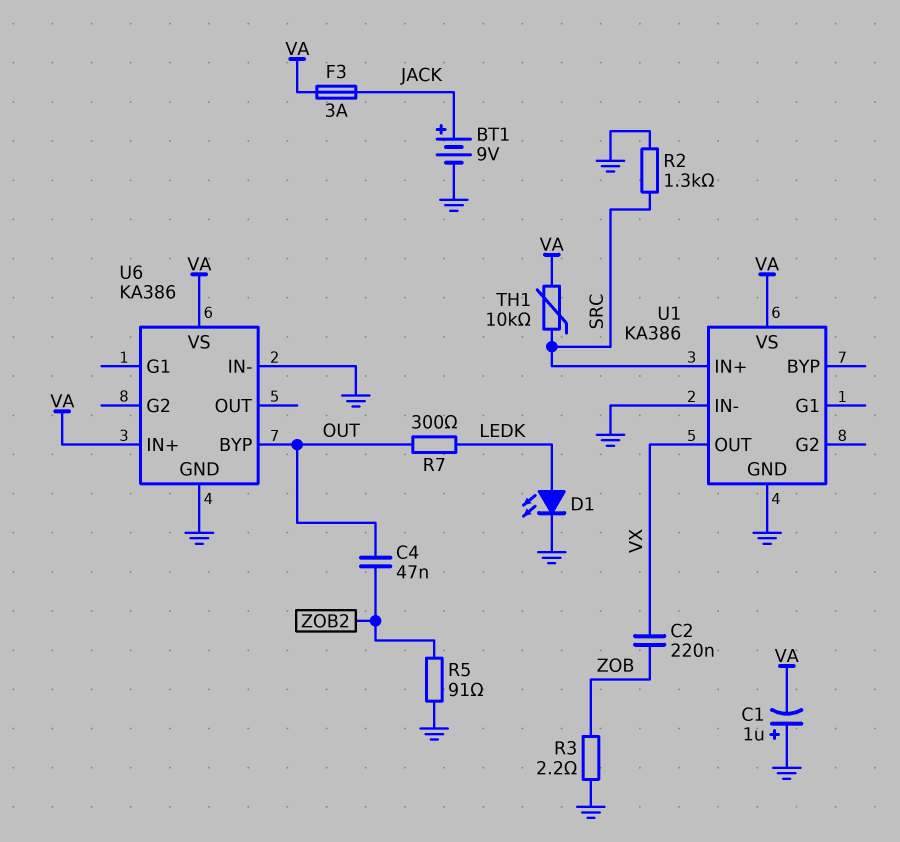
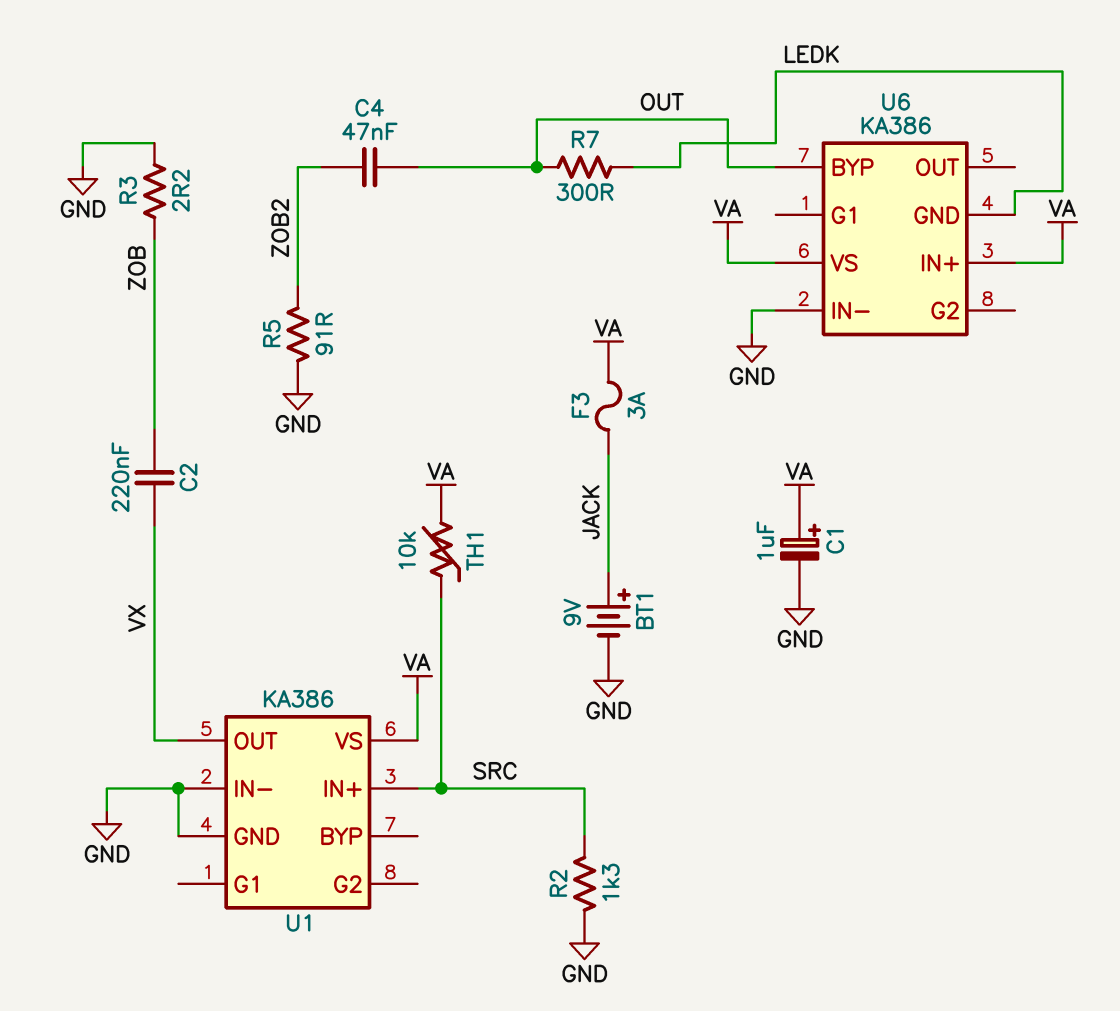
C1: 1uF (plus GND, minus VA) -> 1uF (plus VA, minus GND)
D1: LED (A LEDK, K GND) -> none
U6 pin GND: GND -> LEDK

